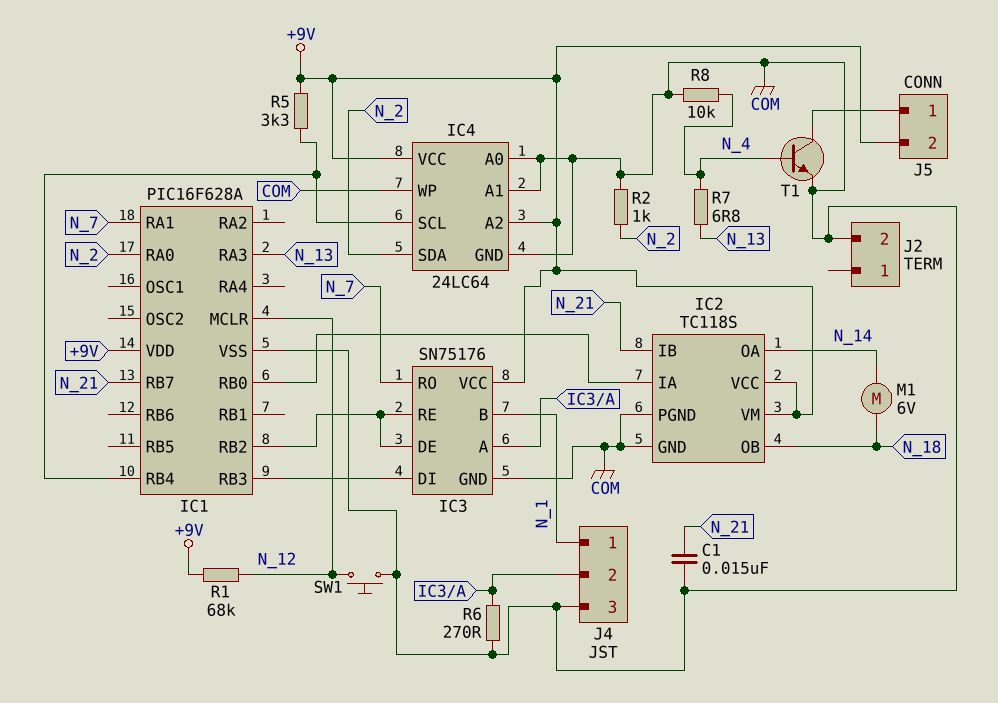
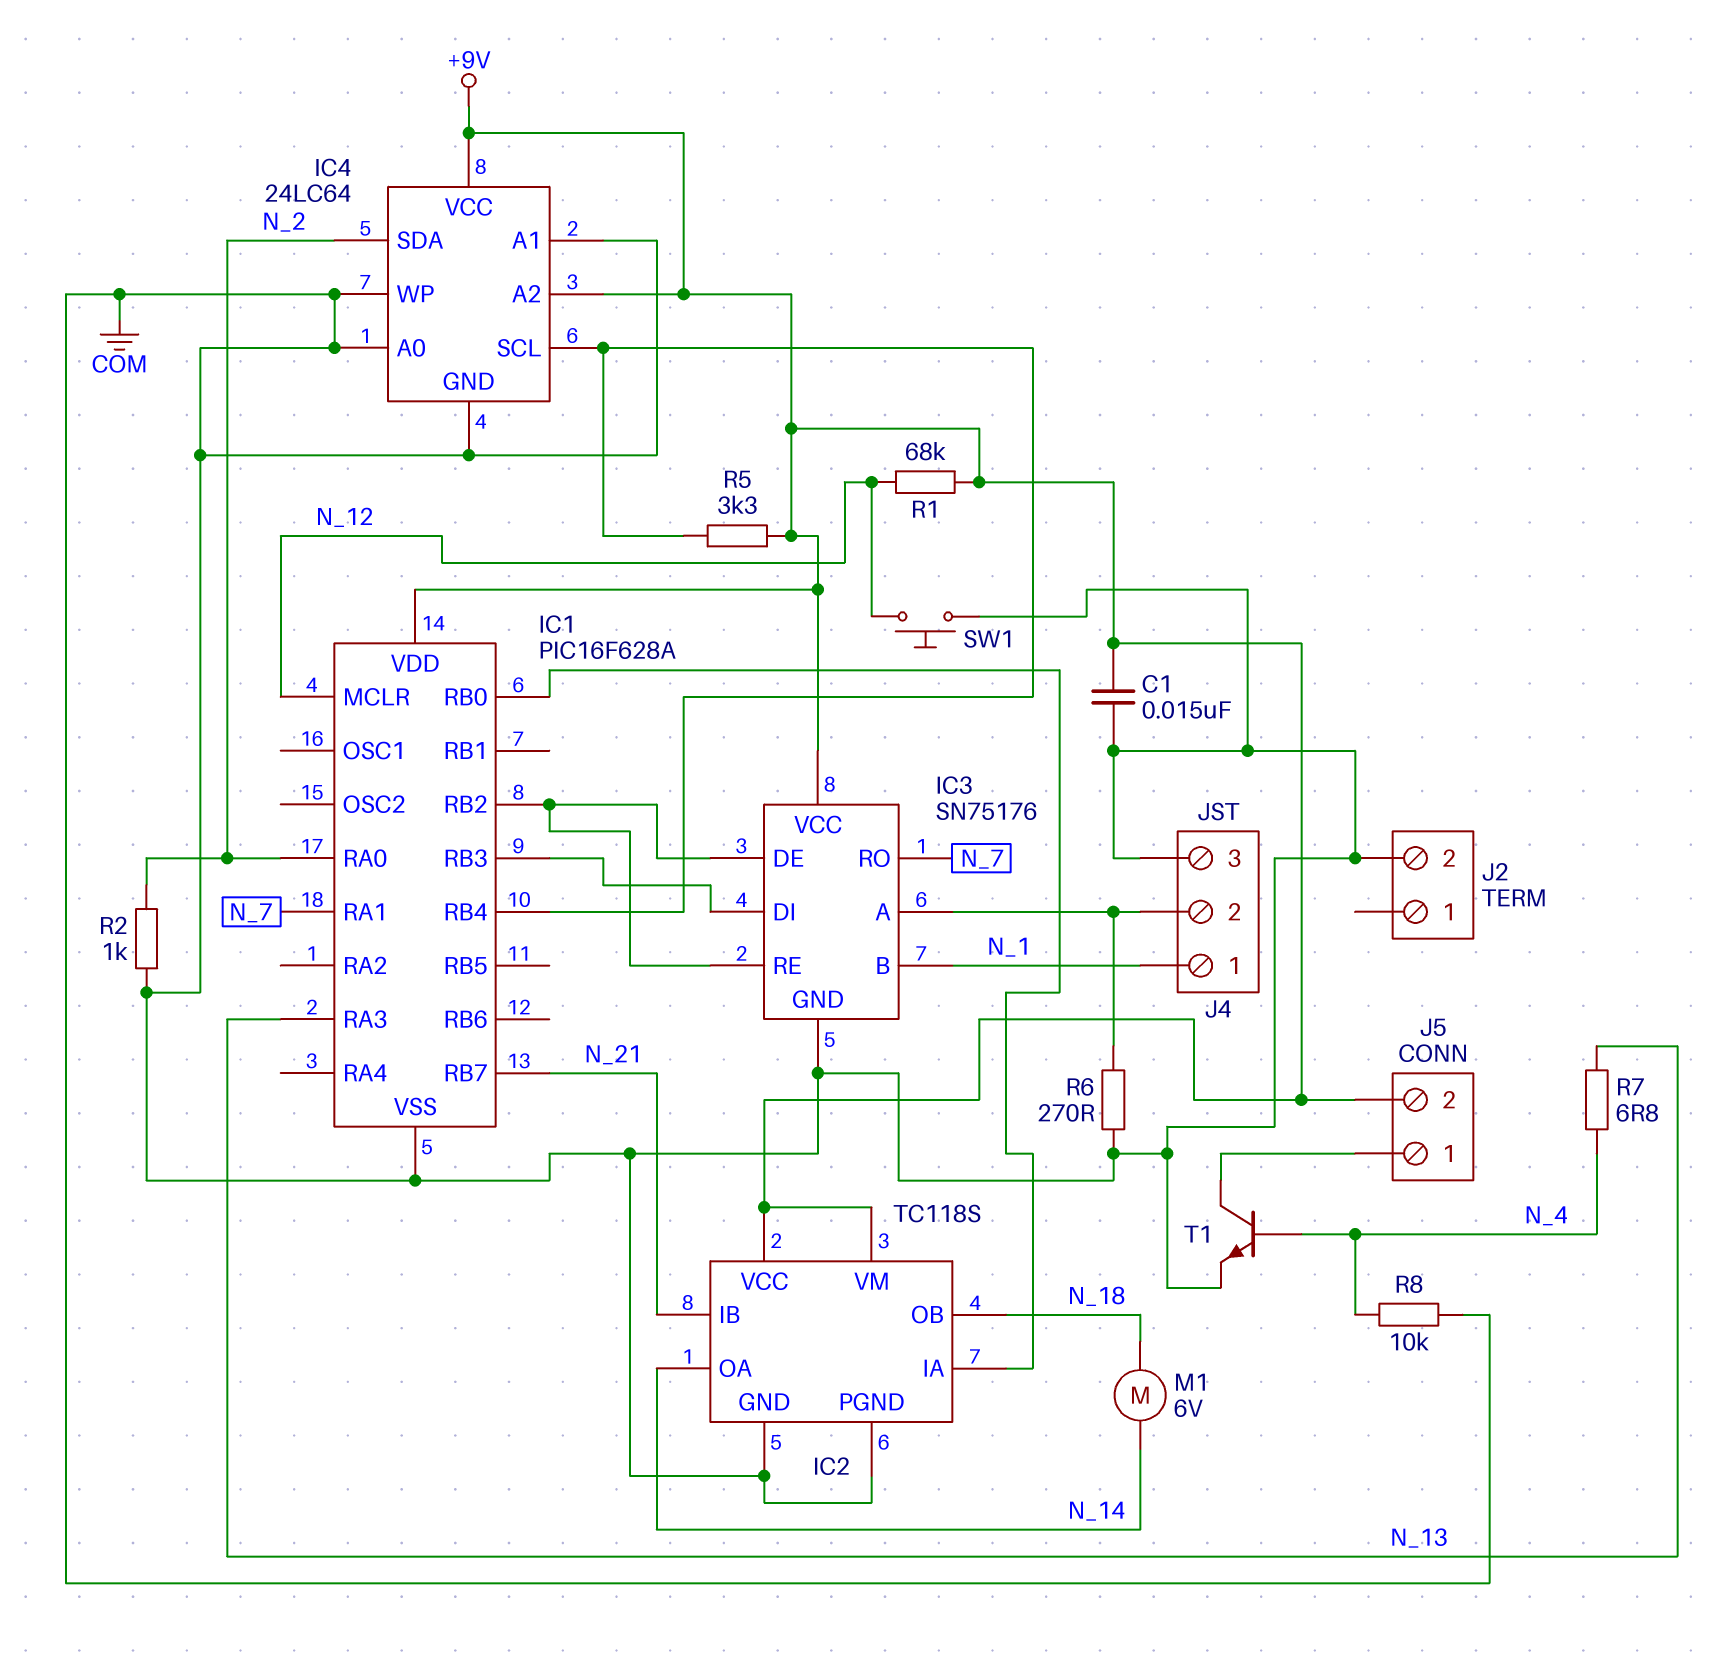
C1: 15nF (COM, N_21) -> 15nF (+9V, COM)

